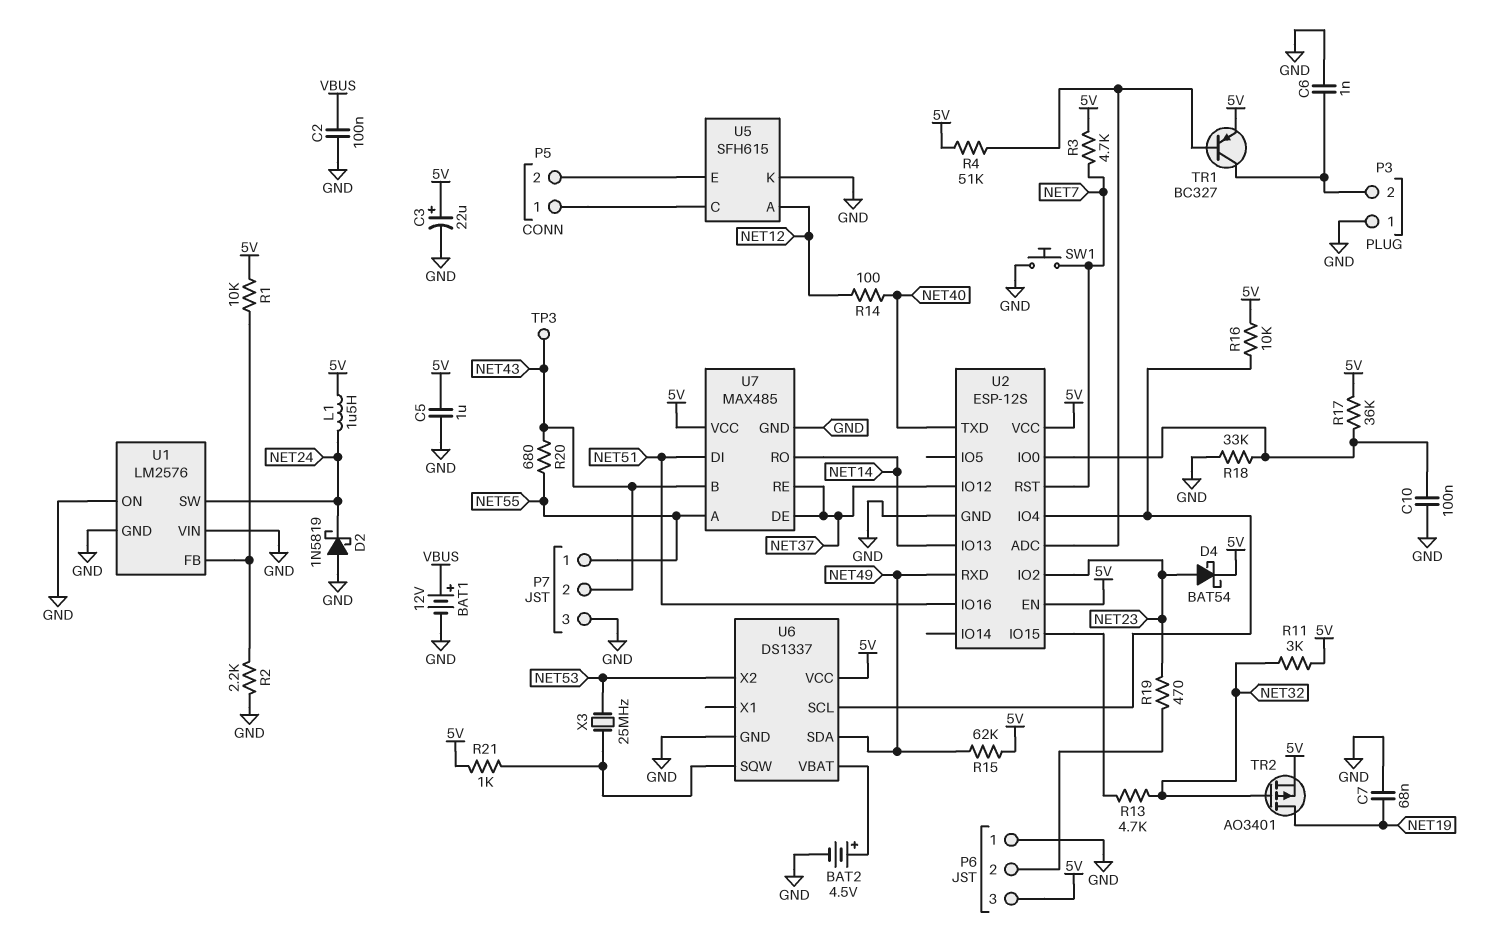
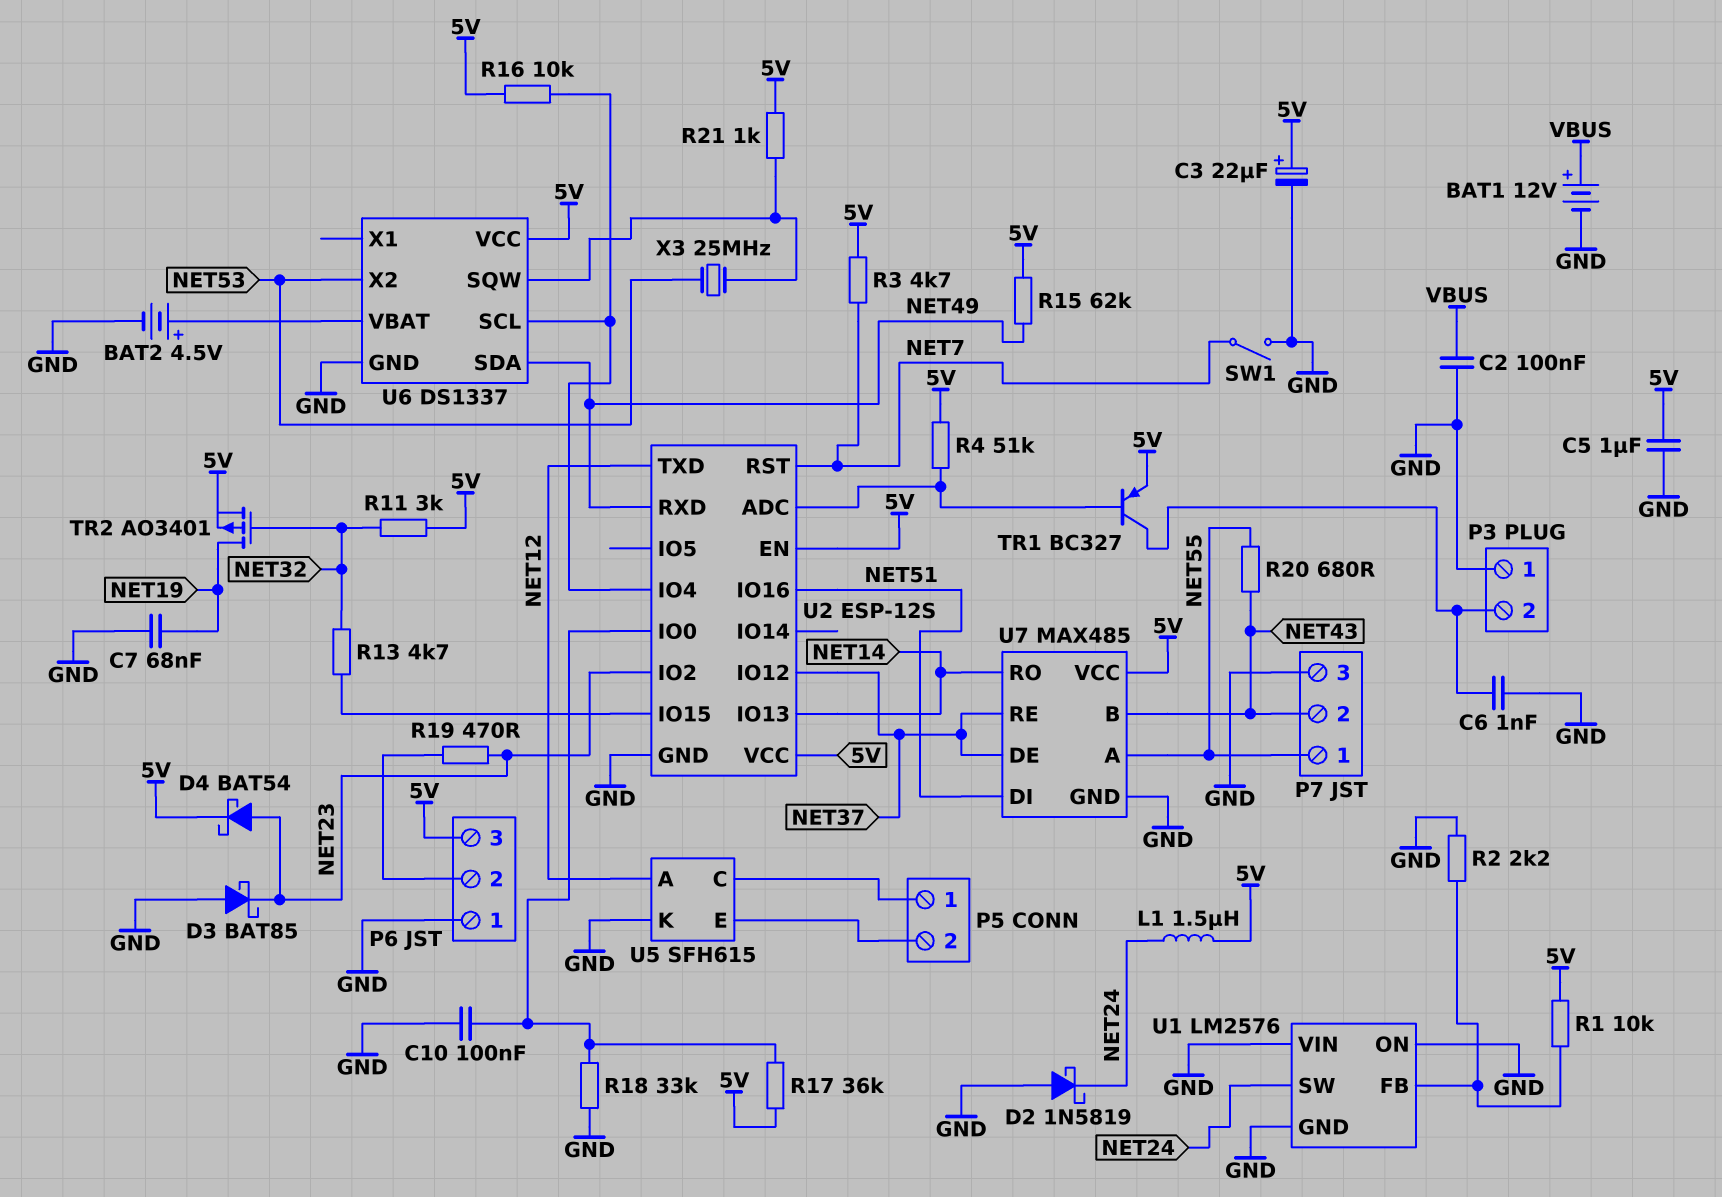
D3: none -> schottky BAT85 (A GND, K NET23)
R14: 100 (NET12, NET40) -> none
SW1: button (GND, NET7) -> switch (GND, NET7)
TP3: test point (NET43) -> none
U2 pin TXD: NET40 -> NET12

